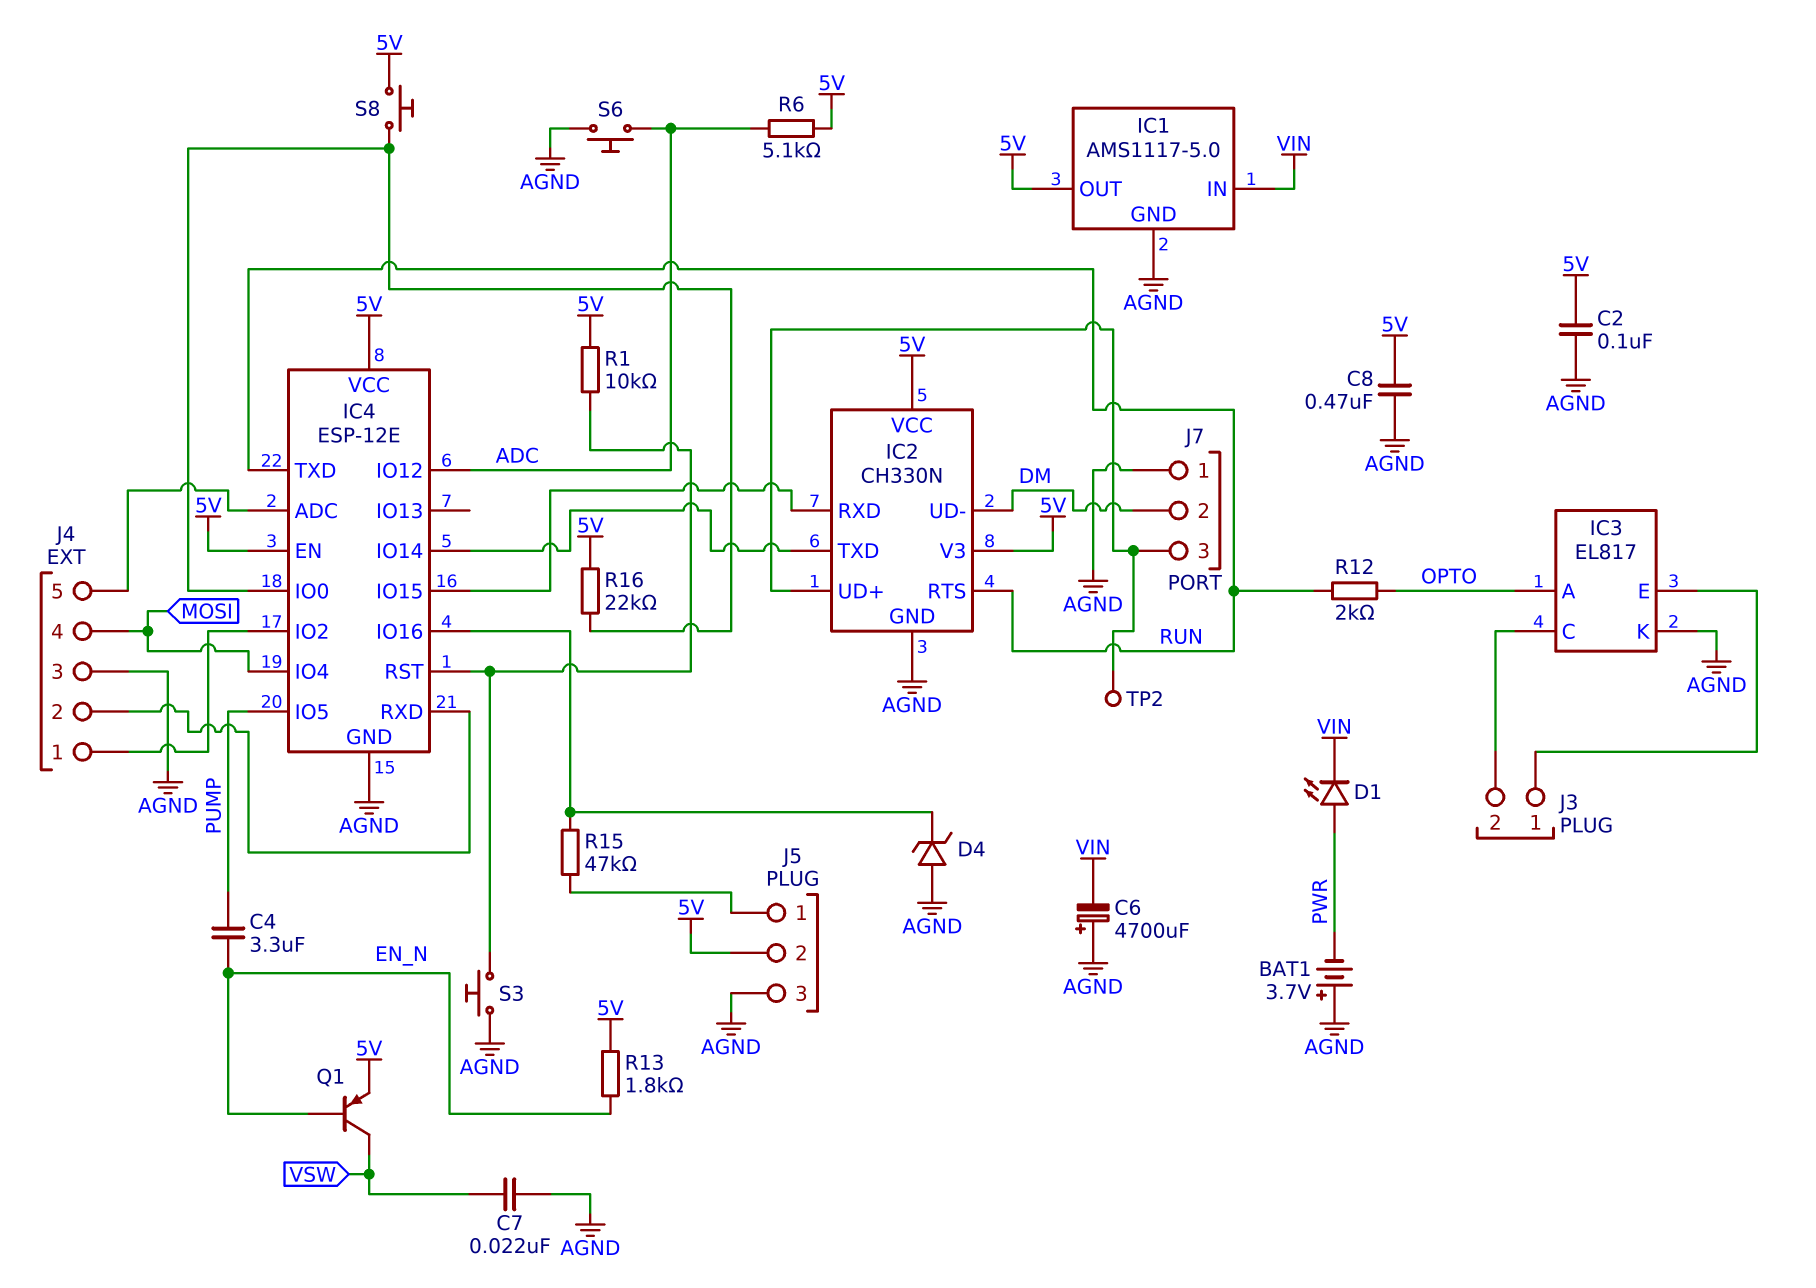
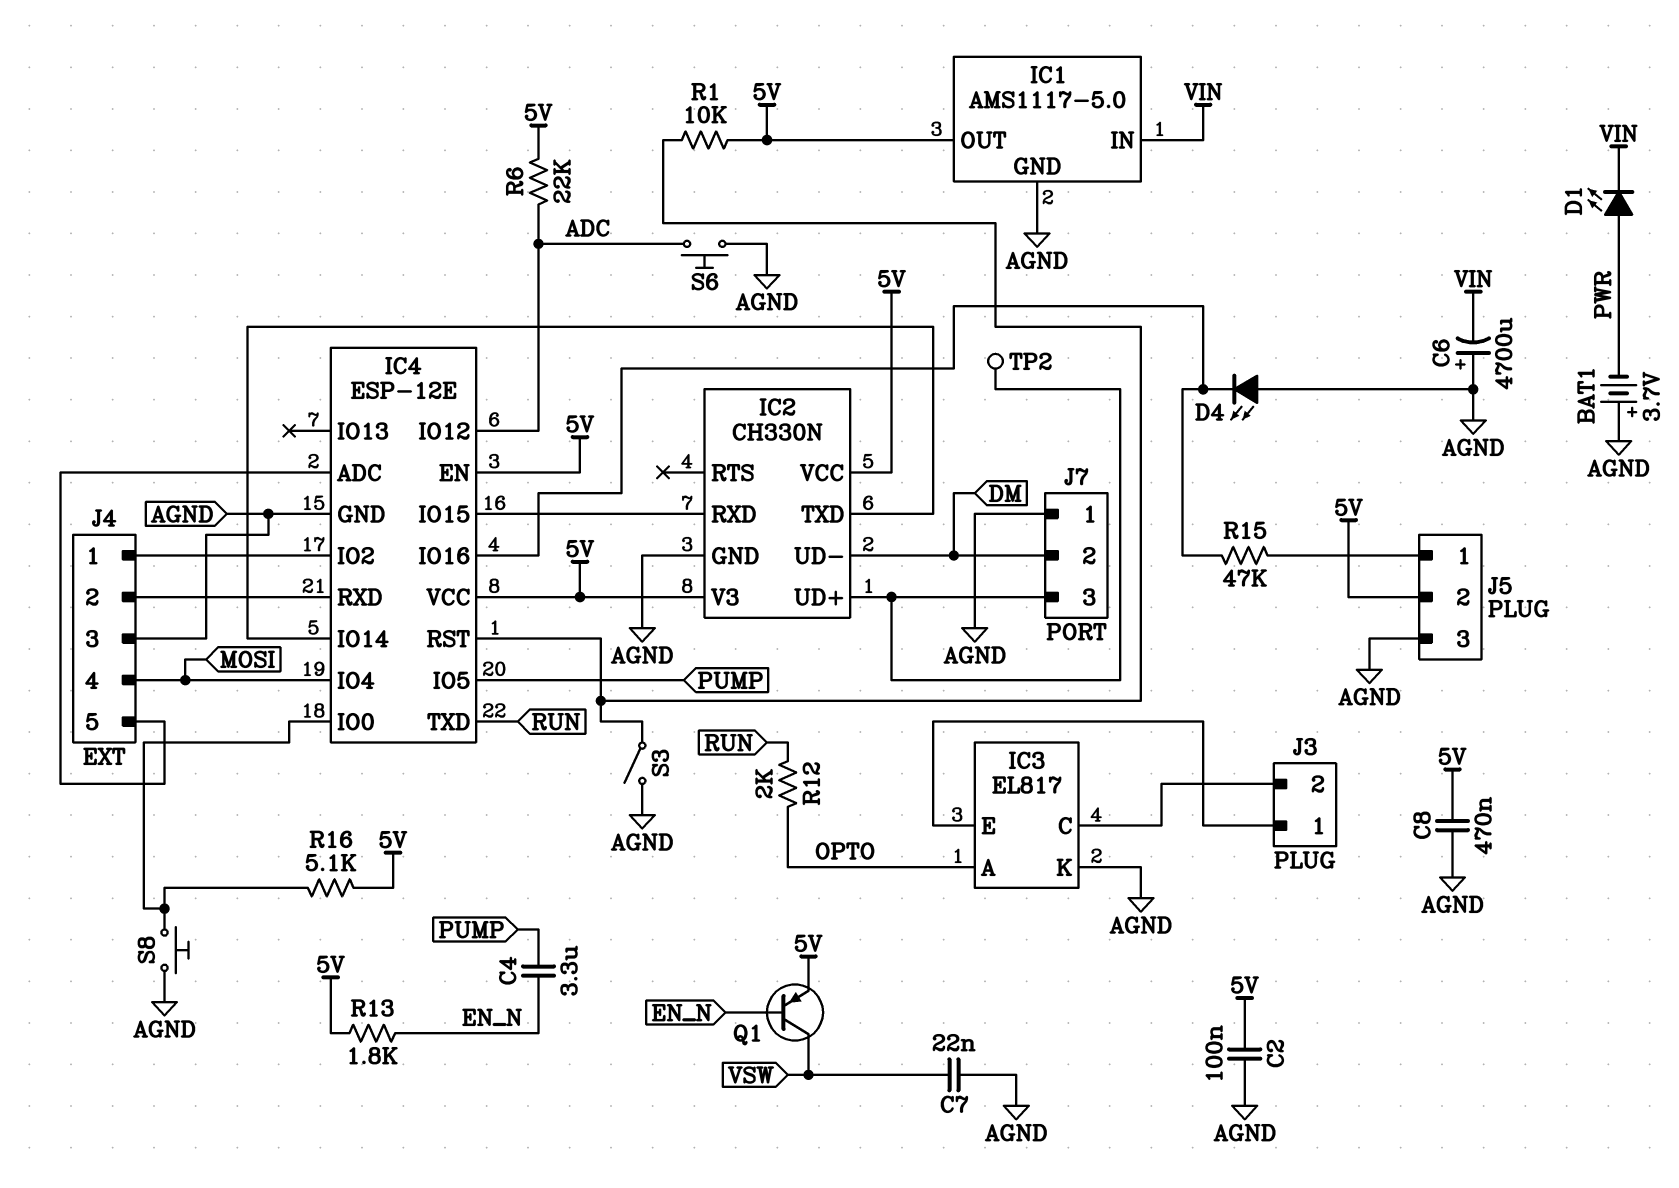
D4: zener (A AGND, K IC4/IO16) -> LED (A AGND, K IC4/IO16)
IC2 pin RTS: RUN -> none
R6: 5.1k (5V, ADC) -> 22k (5V, ADC)
R16: 22k (5V, IC4/IO0) -> 5.1k (5V, IC4/IO0)
S3: button (AGND, IC4/RST) -> switch (AGND, IC4/RST)
S8: button (5V, IC4/IO0) -> button (AGND, IC4/IO0)

